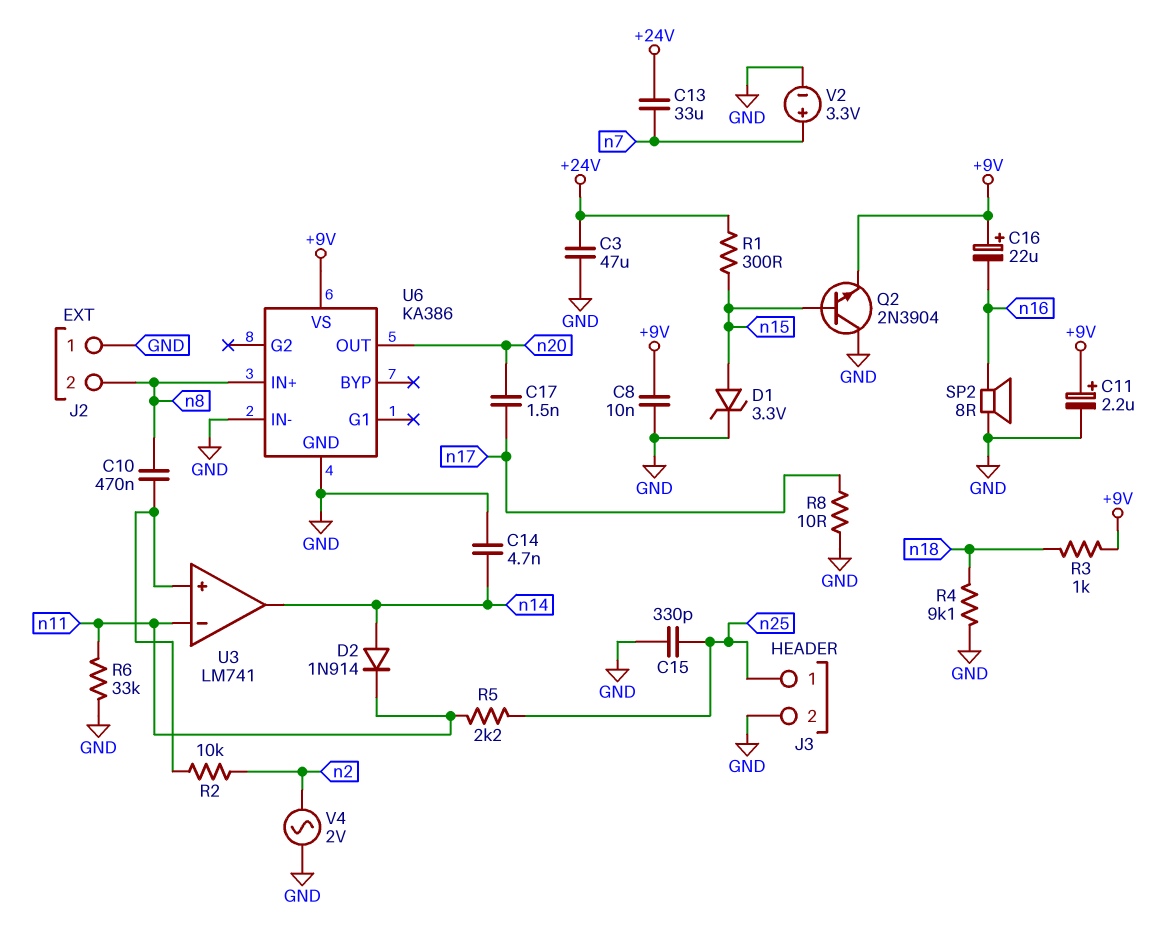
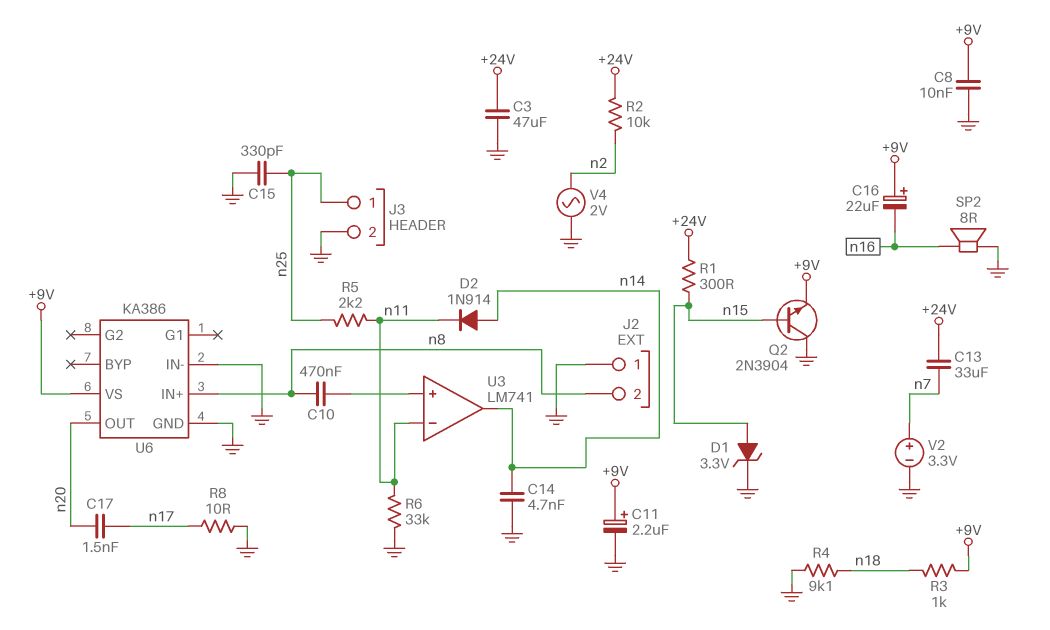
R2: 10k (U3/in+, n2) -> 10k (+24V, n2)

